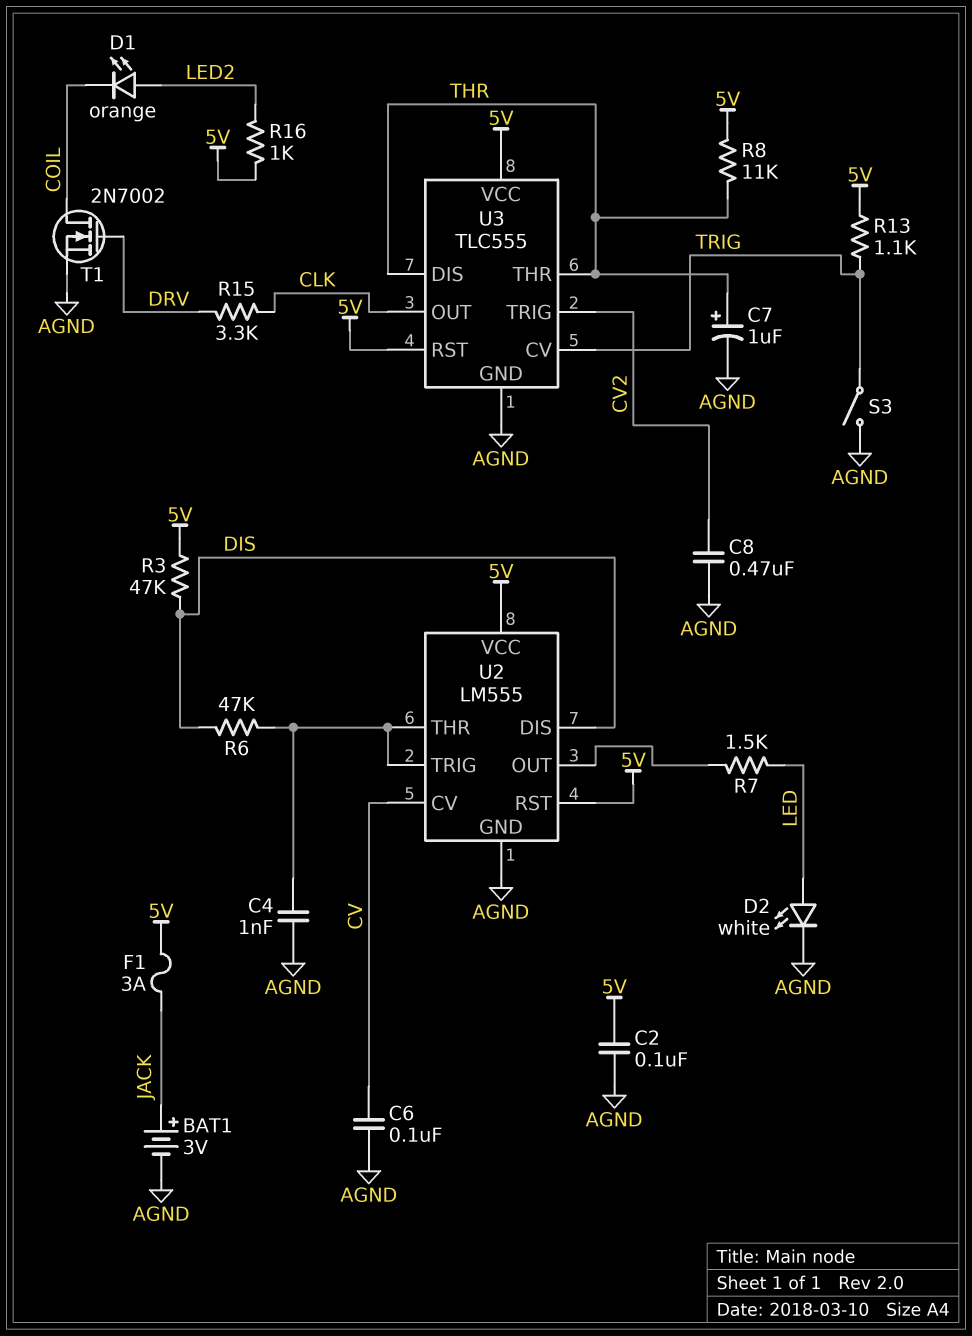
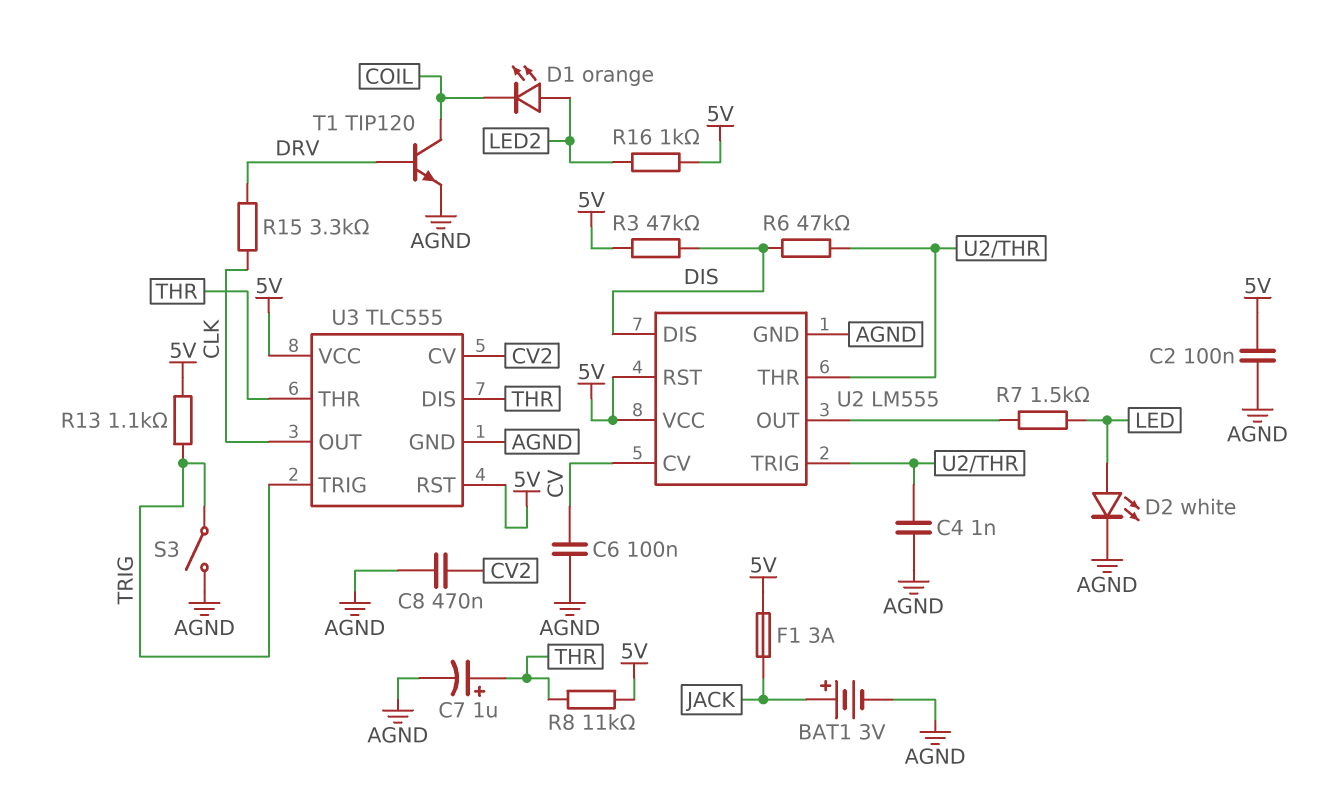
T1: NMOS 2N7002 (G DRV, D COIL, S AGND) -> NPN TIP120 (B DRV, C COIL, E AGND)
U3 pin CV: TRIG -> CV2
U3 pin TRIG: CV2 -> TRIG

